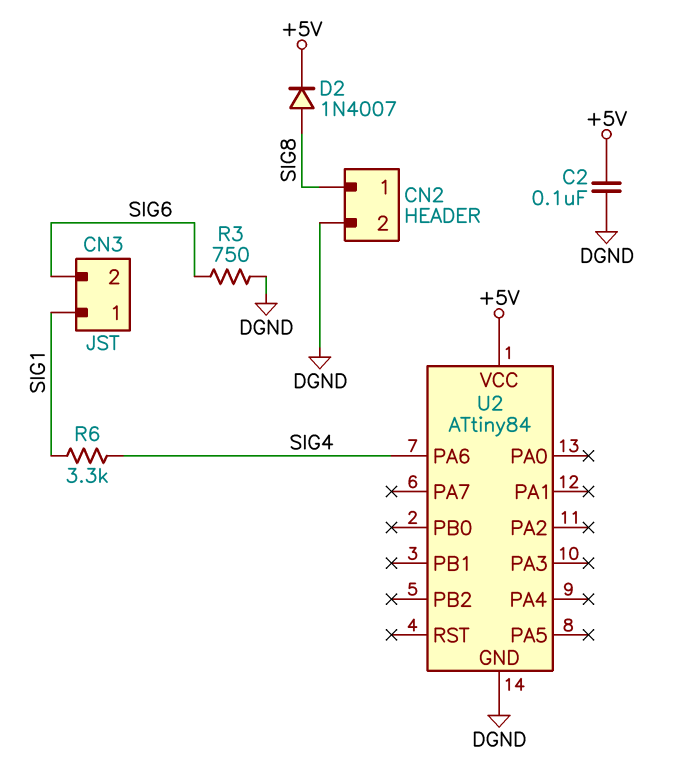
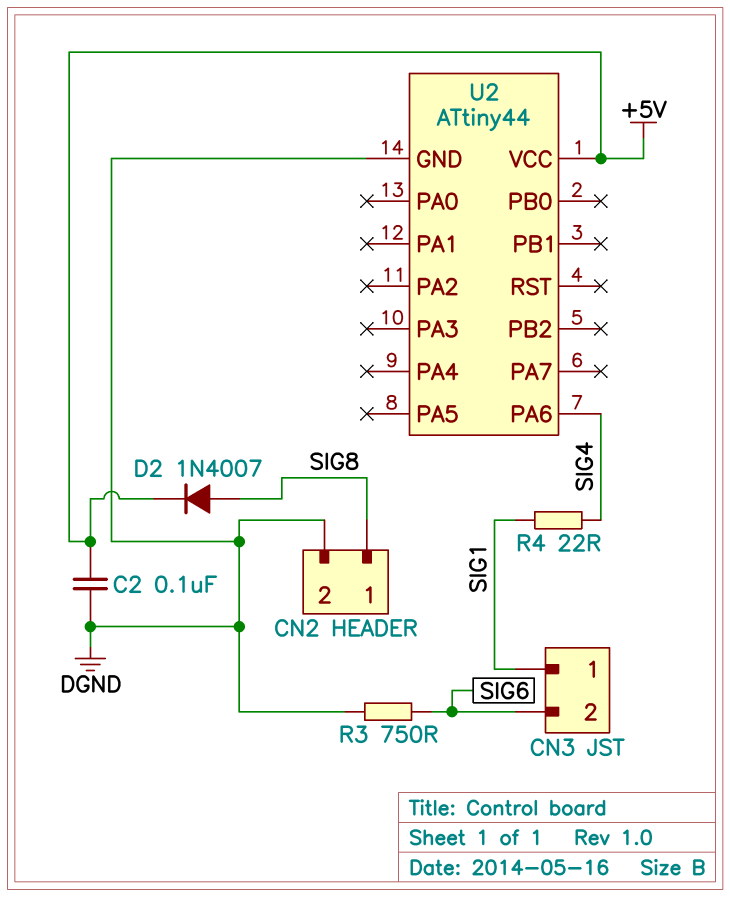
R4: none -> 22 (SIG1, SIG4)
R6: 3.3k (SIG1, SIG4) -> none
U2: ATtiny84 -> ATtiny44

